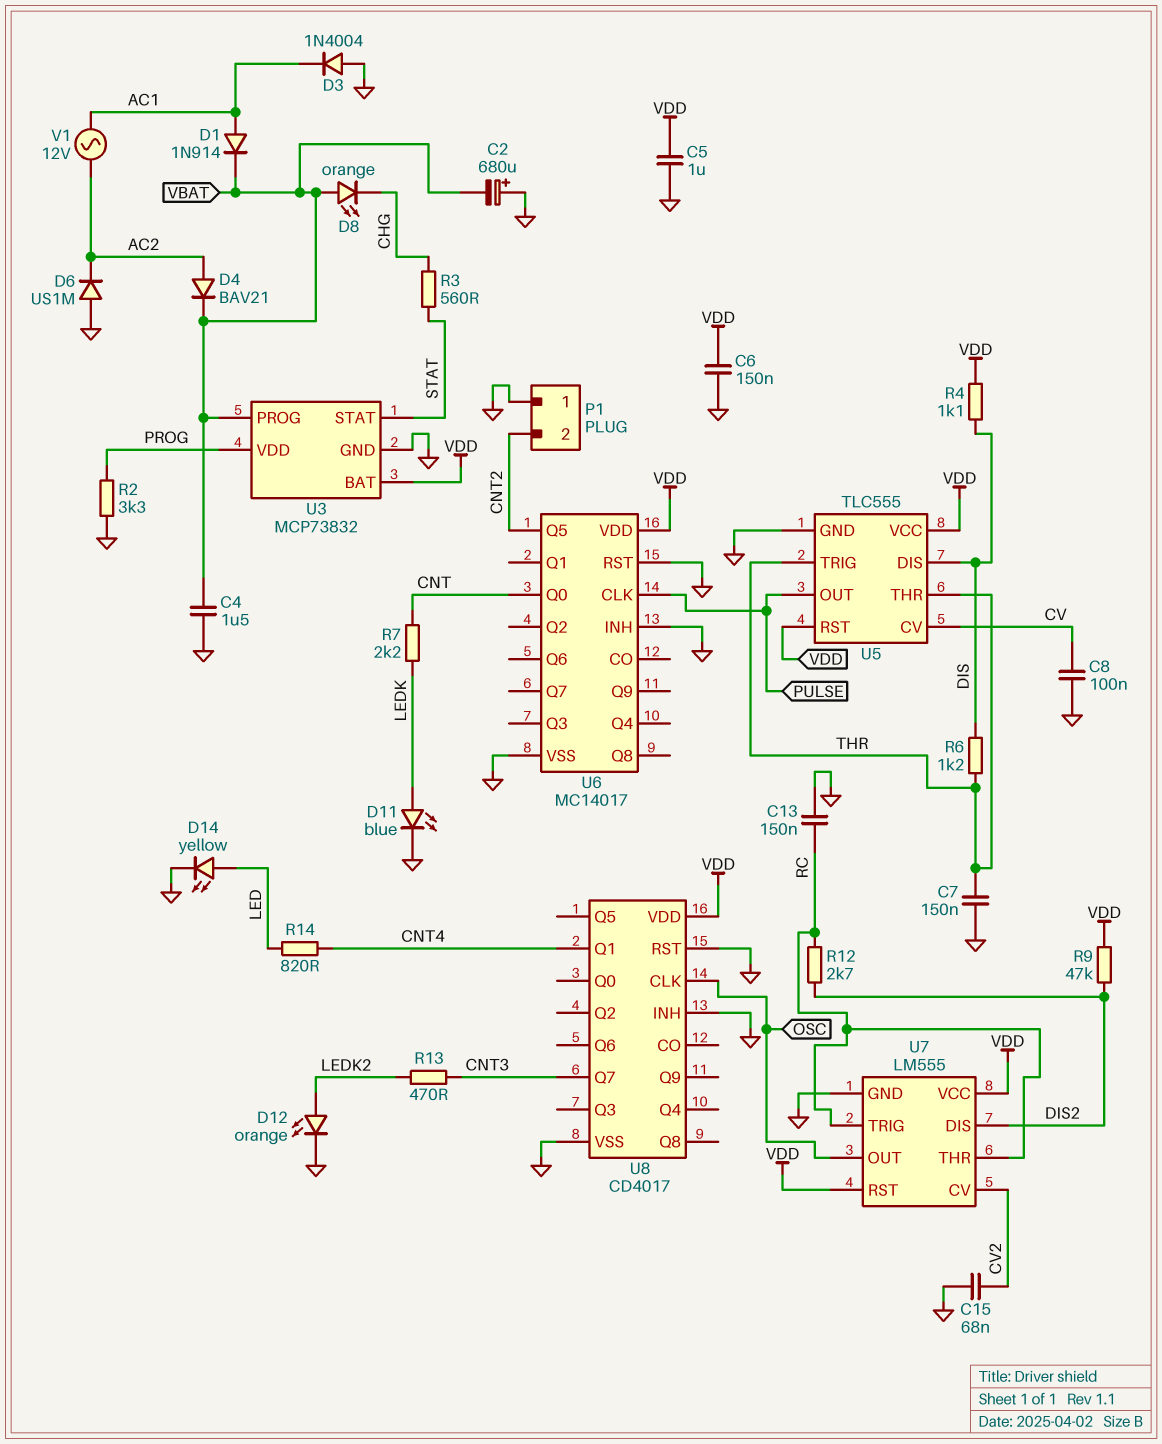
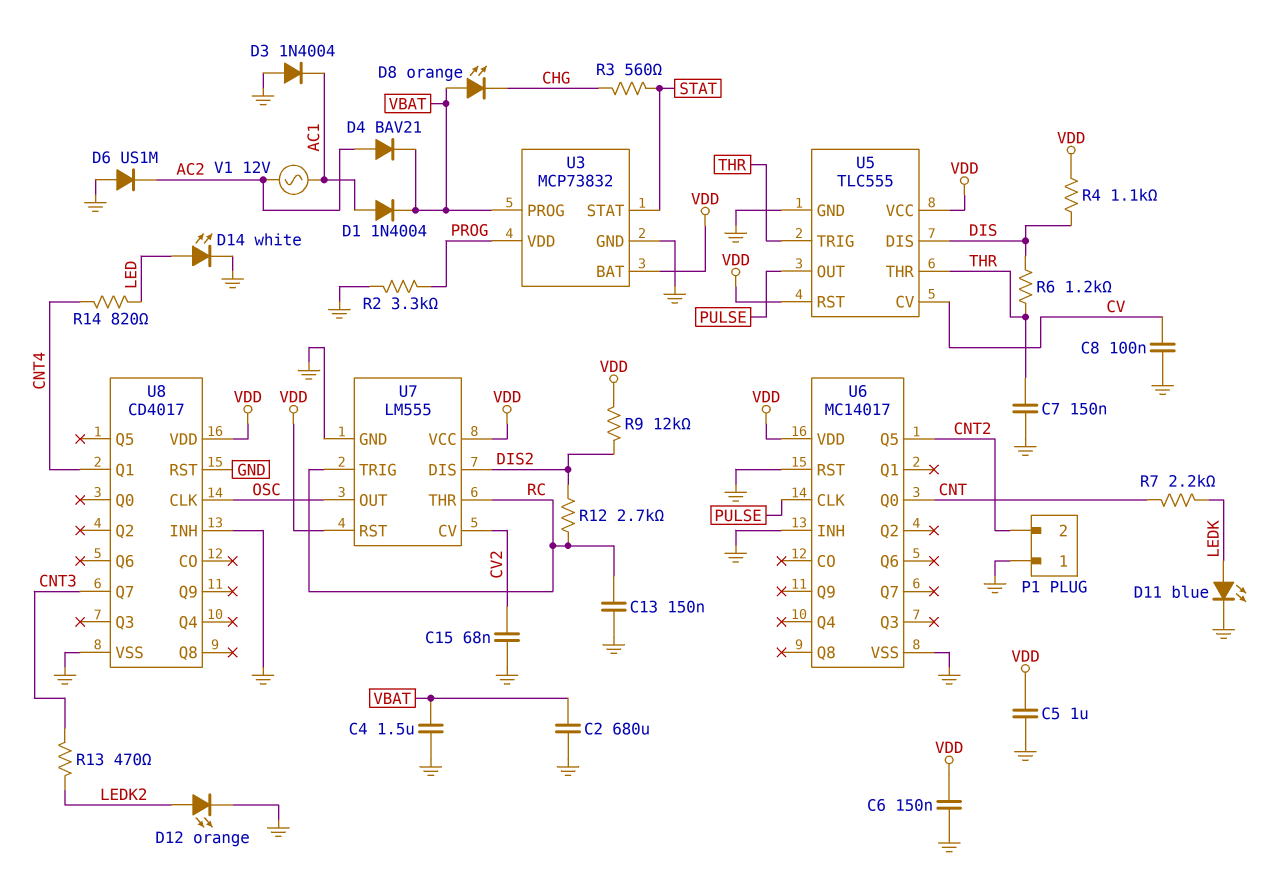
C2: 680uF (plus GND, minus VBAT) -> 680uF (GND, VBAT)
D1: diode 1N914 (A AC1, K VBAT) -> diode 1N4004 (A AC1, K VBAT)
D14: LED yellow (A LED, K GND) -> LED white (A LED, K GND)
R9: 47k (DIS2, VDD) -> 12k (DIS2, VDD)

